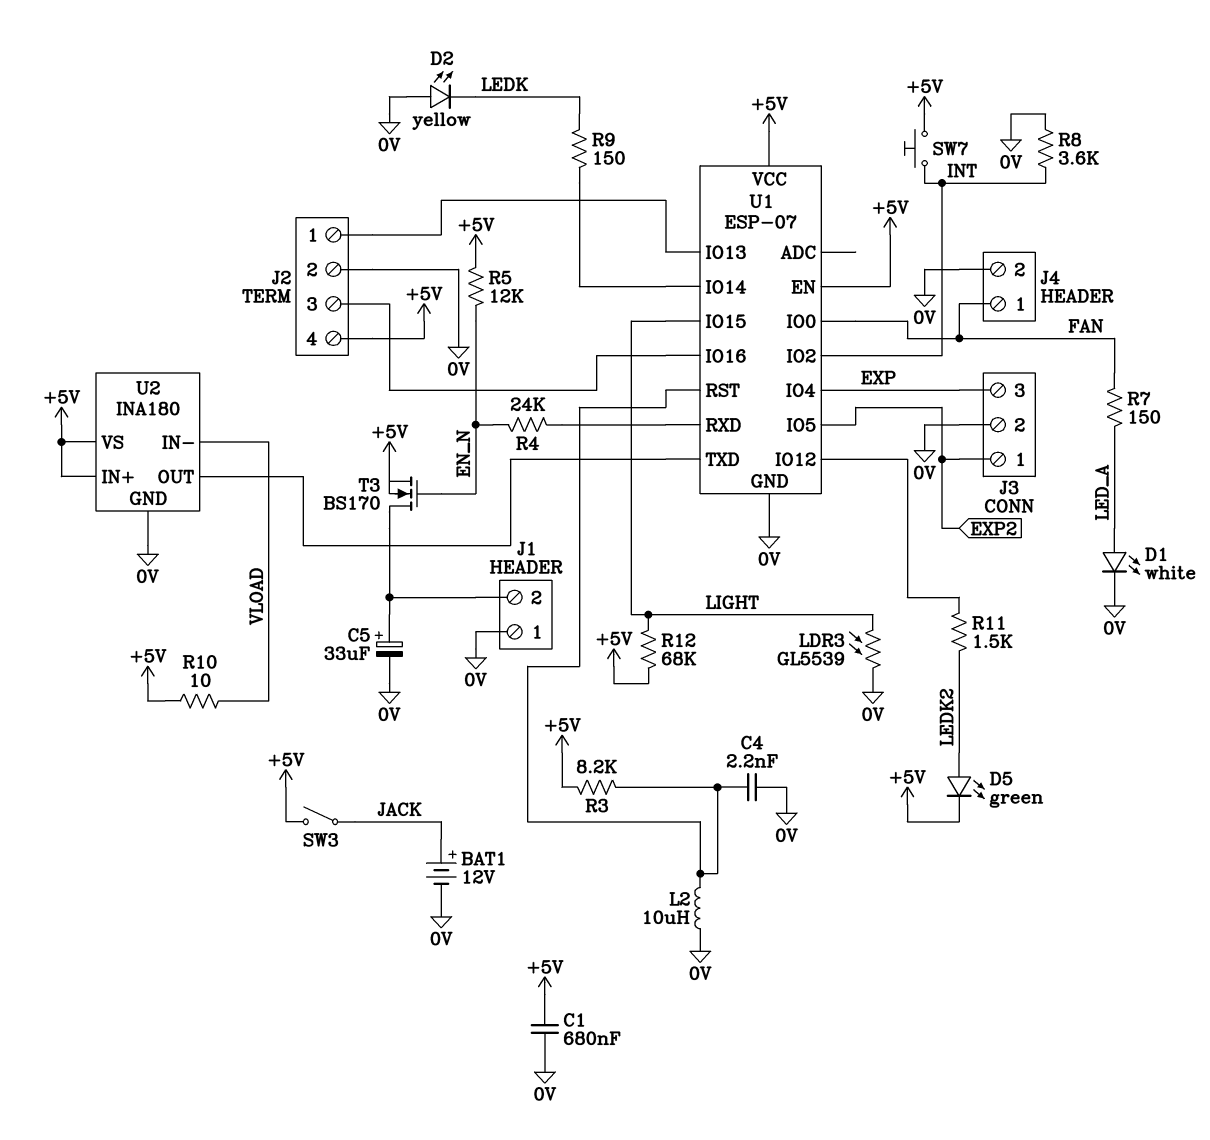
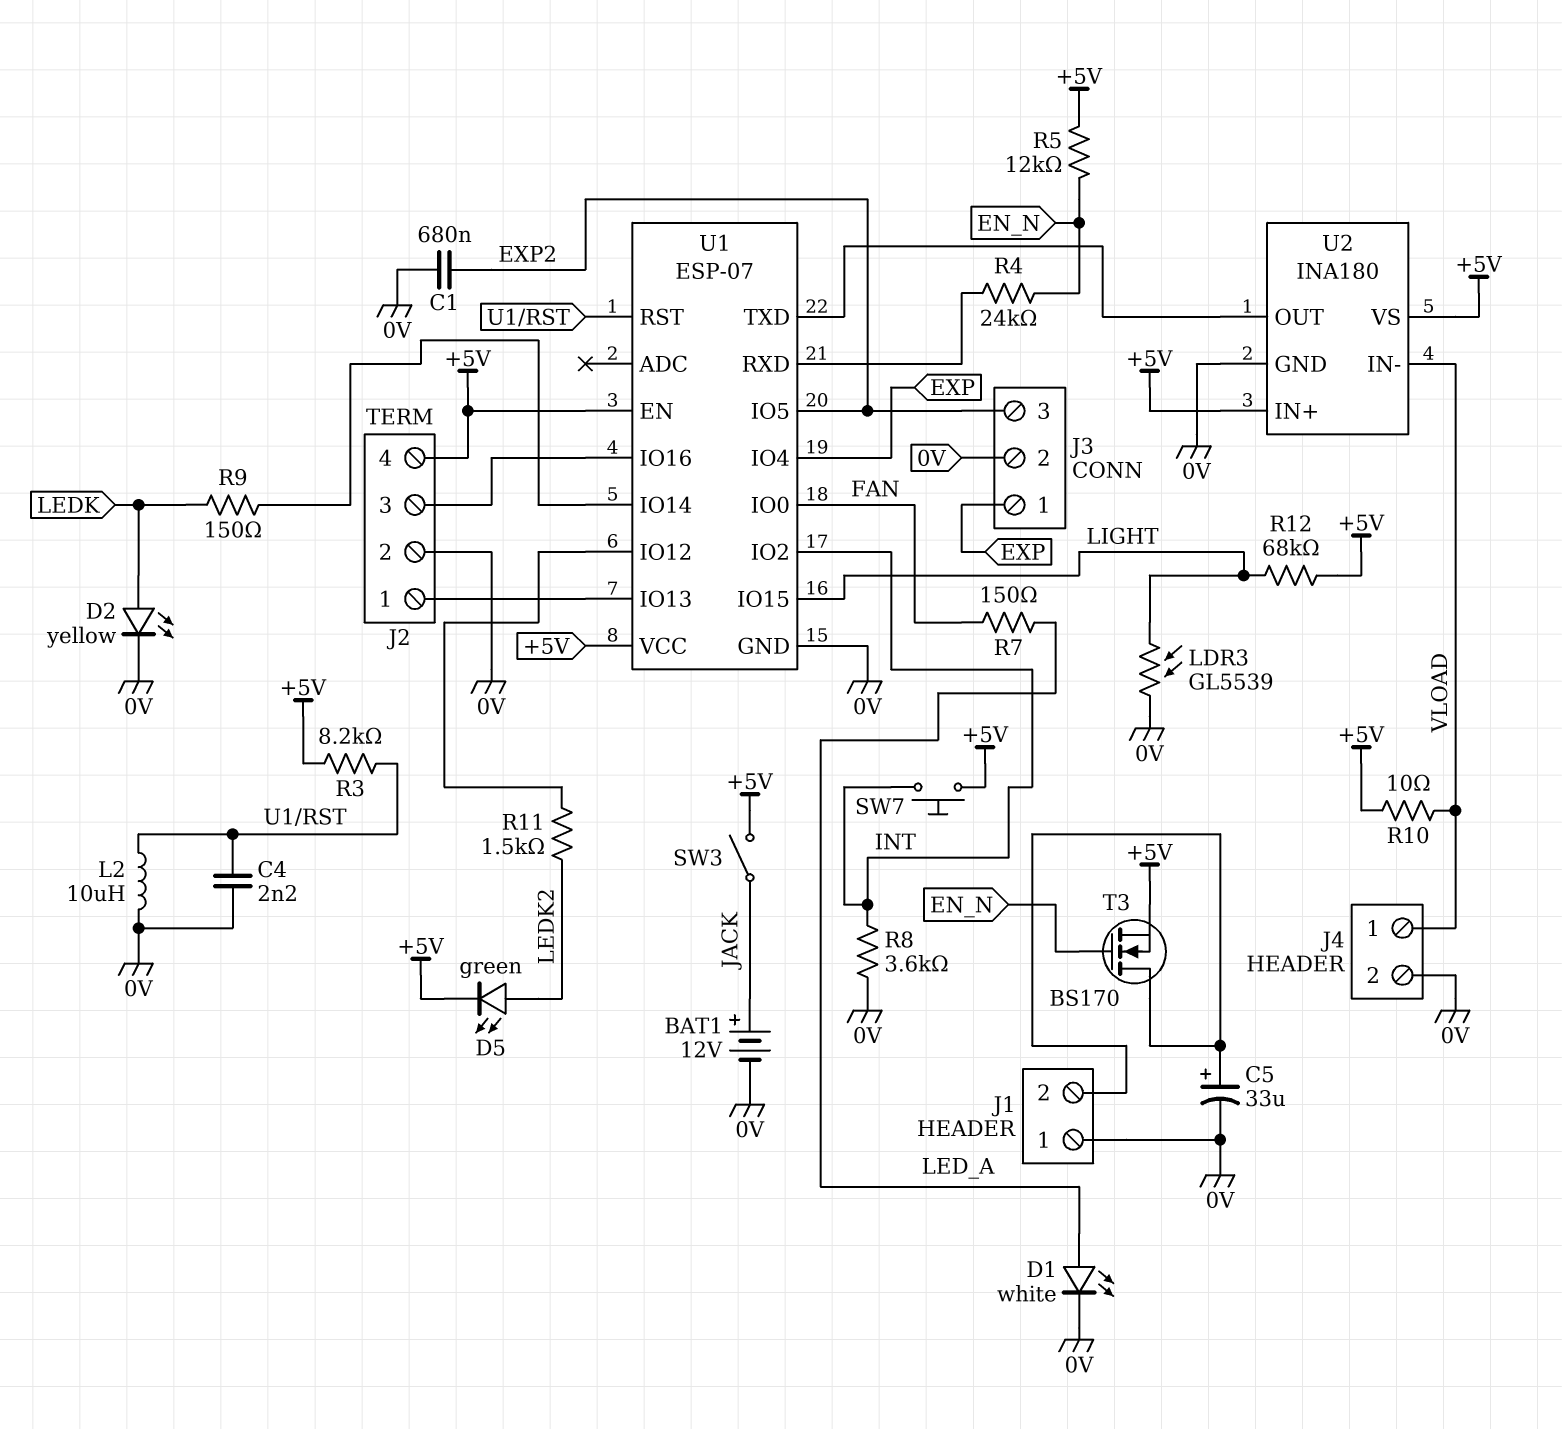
C1: 680nF (+5V, 0V) -> 680nF (0V, EXP2)
D2: LED yellow (A 0V, K LEDK) -> LED yellow (A LEDK, K 0V)
J3 pin 1: EXP2 -> EXP
J3 pin 3: EXP -> EXP2
J4 pin 1: FAN -> VLOAD

